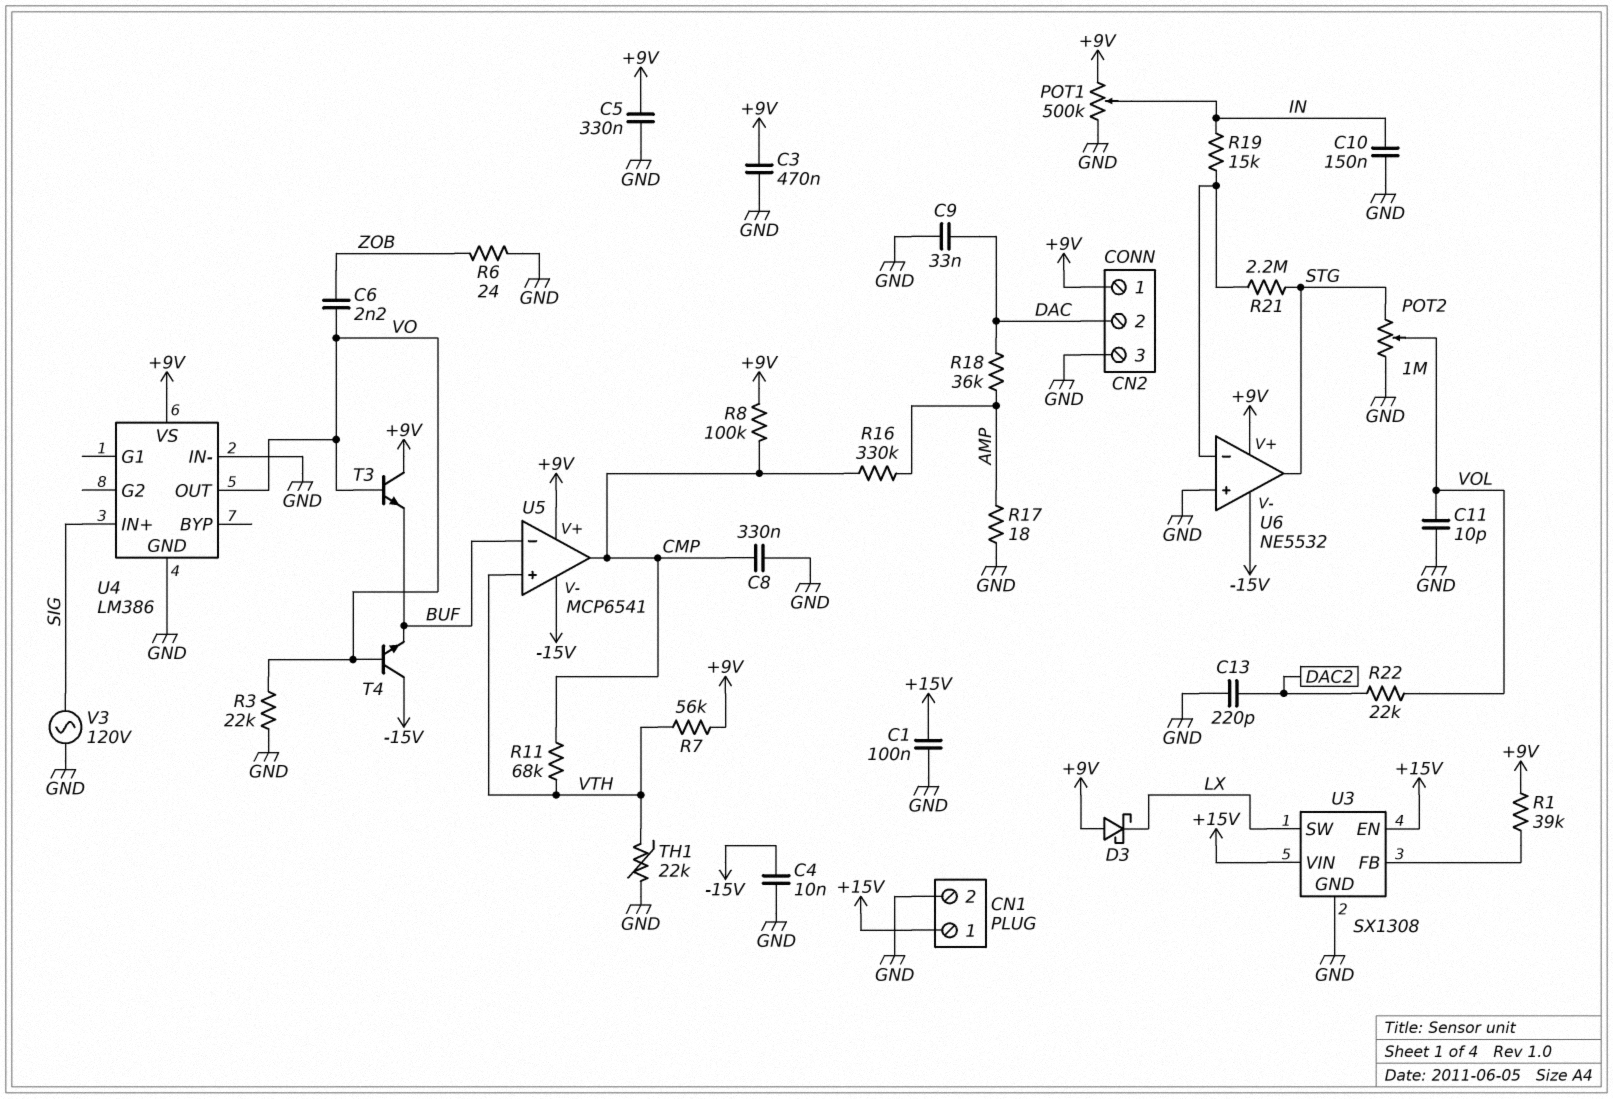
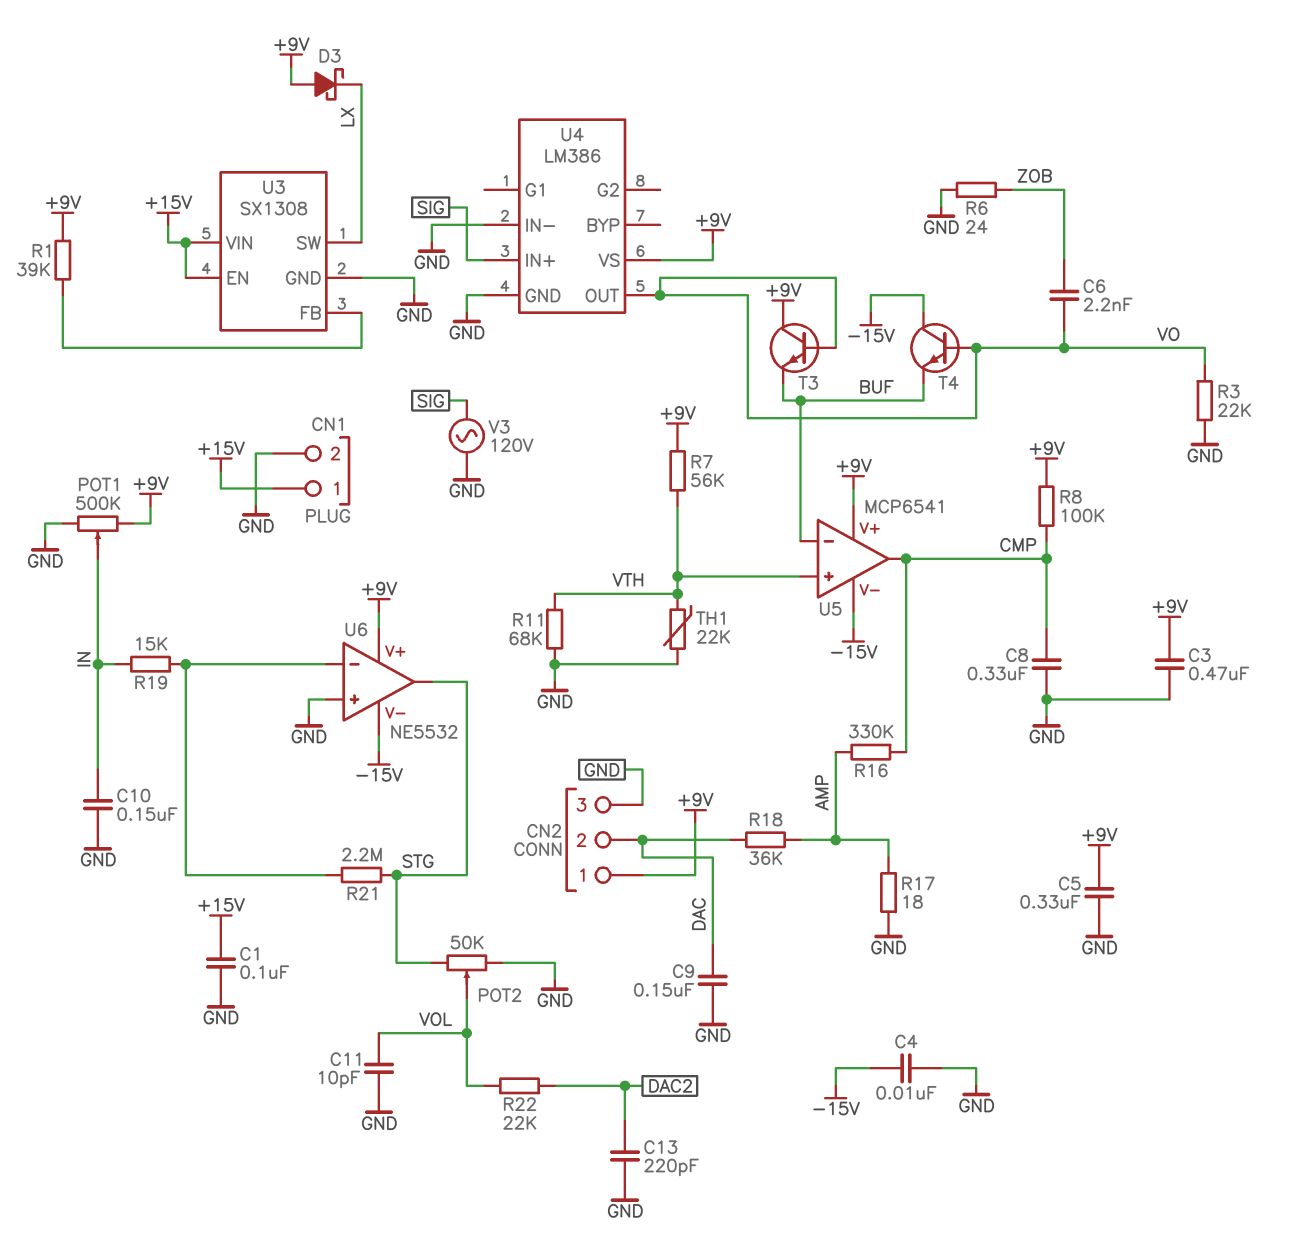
C9: 33nF (DAC, GND) -> 150nF (DAC, GND)
POT2: 1M (GND, STG, wiper VOL) -> 50k (GND, STG, wiper VOL)
R11: 68k (CMP, VTH) -> 68k (GND, VTH)

